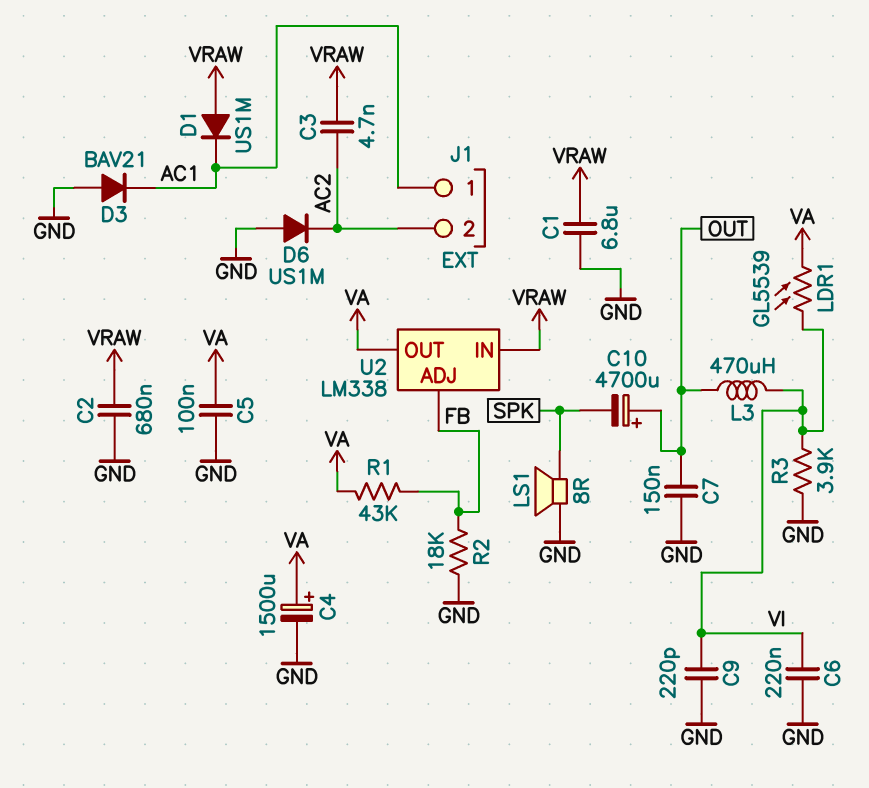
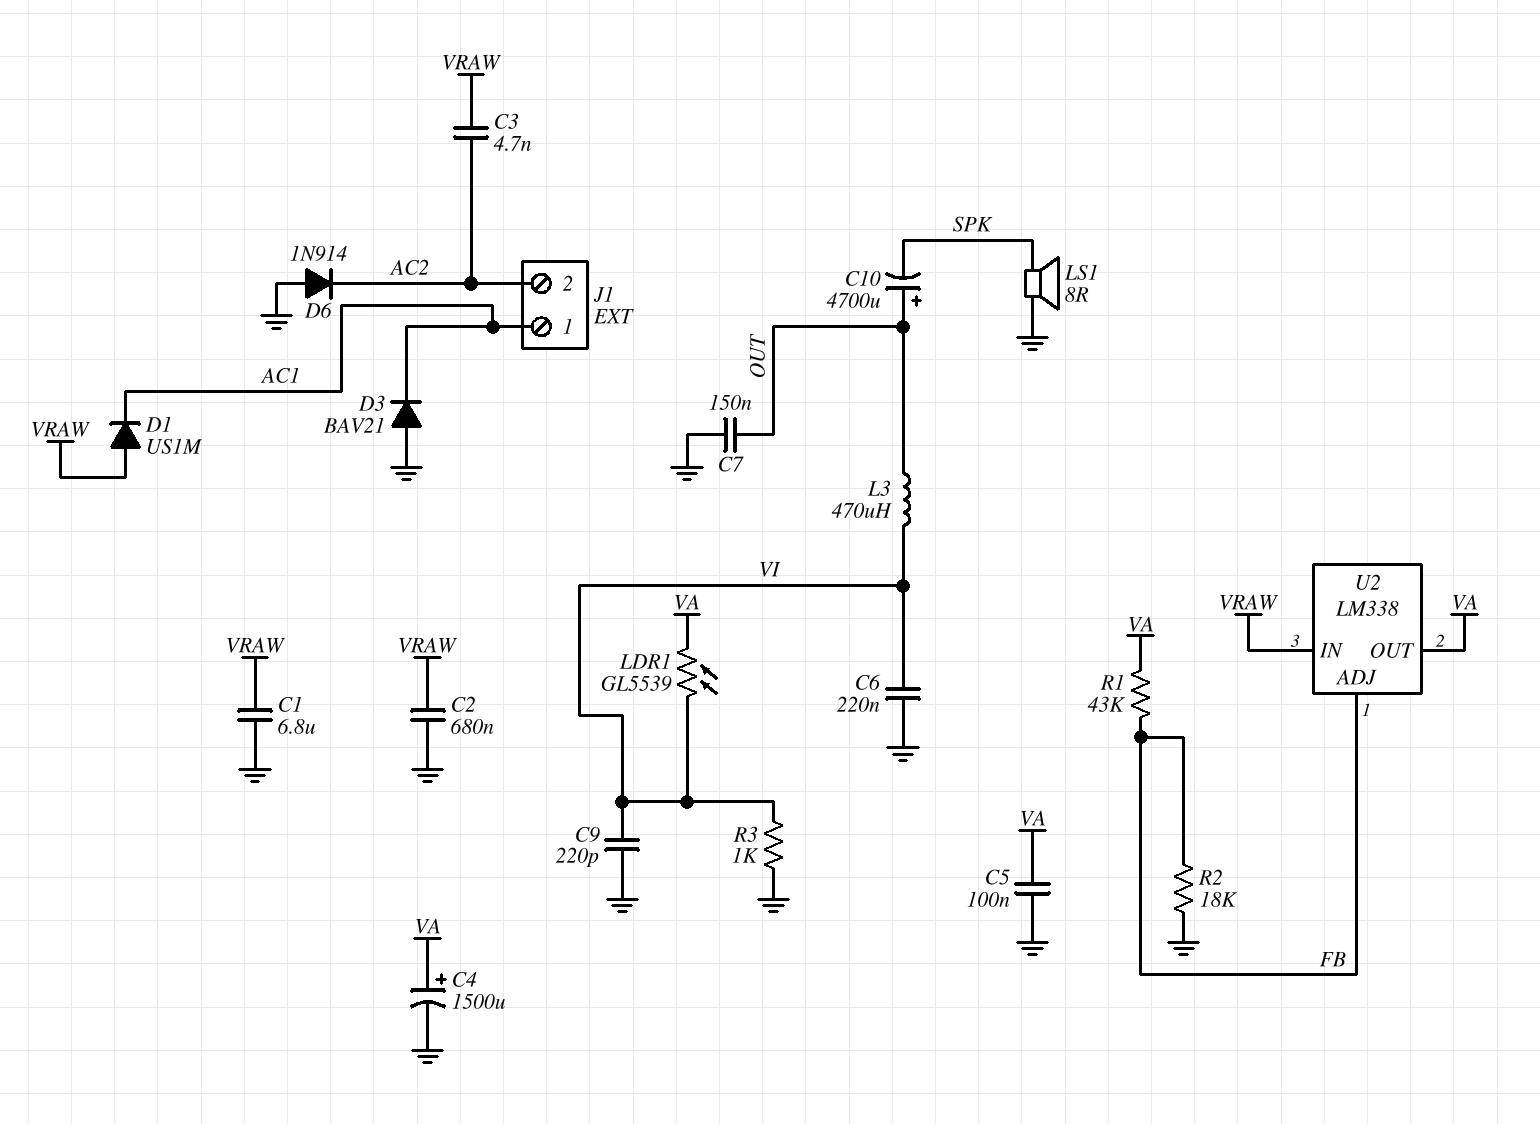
D6: diode US1M (A GND, K AC2) -> diode 1N914 (A GND, K AC2)
R3: 3.9k (GND, VI) -> 1k (GND, VI)

